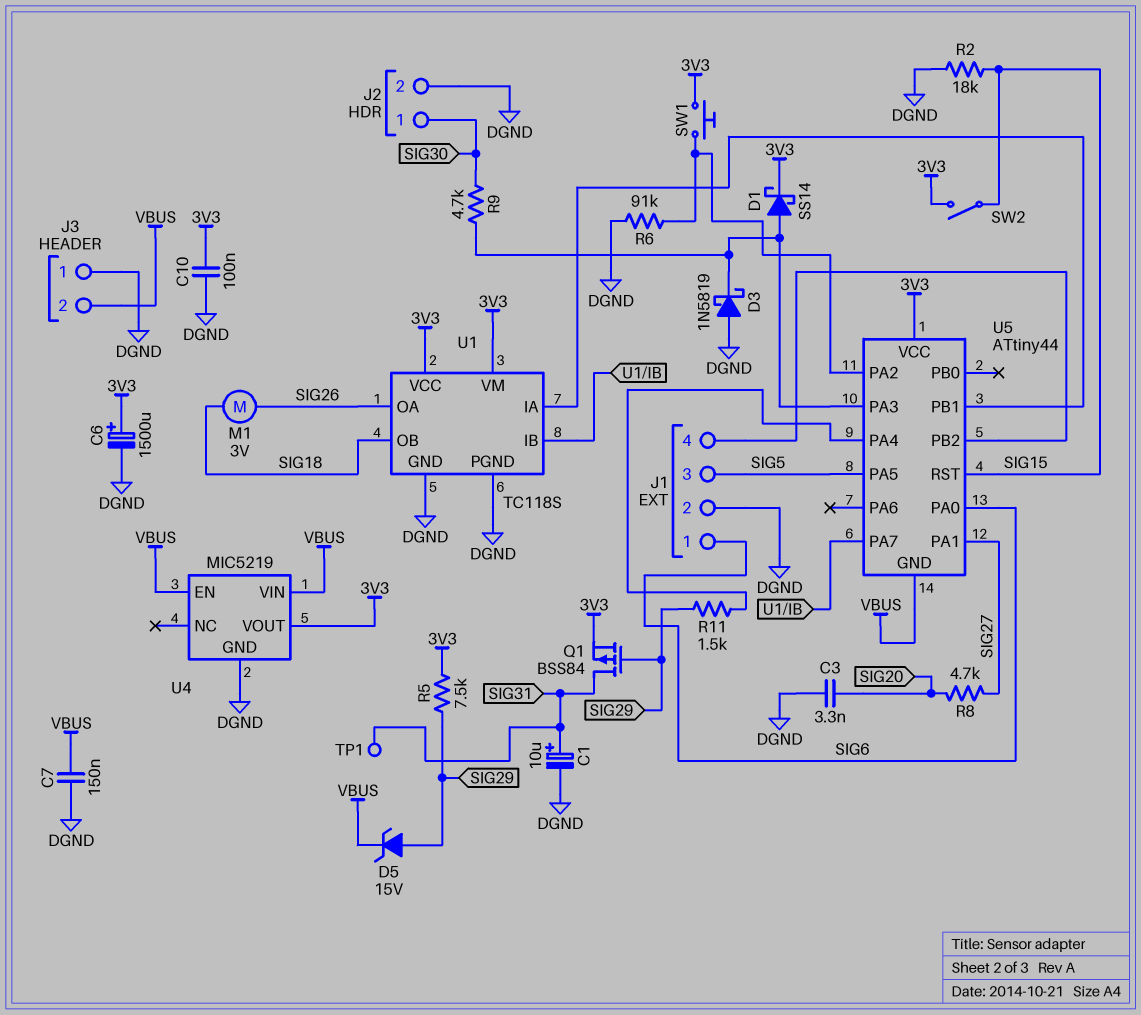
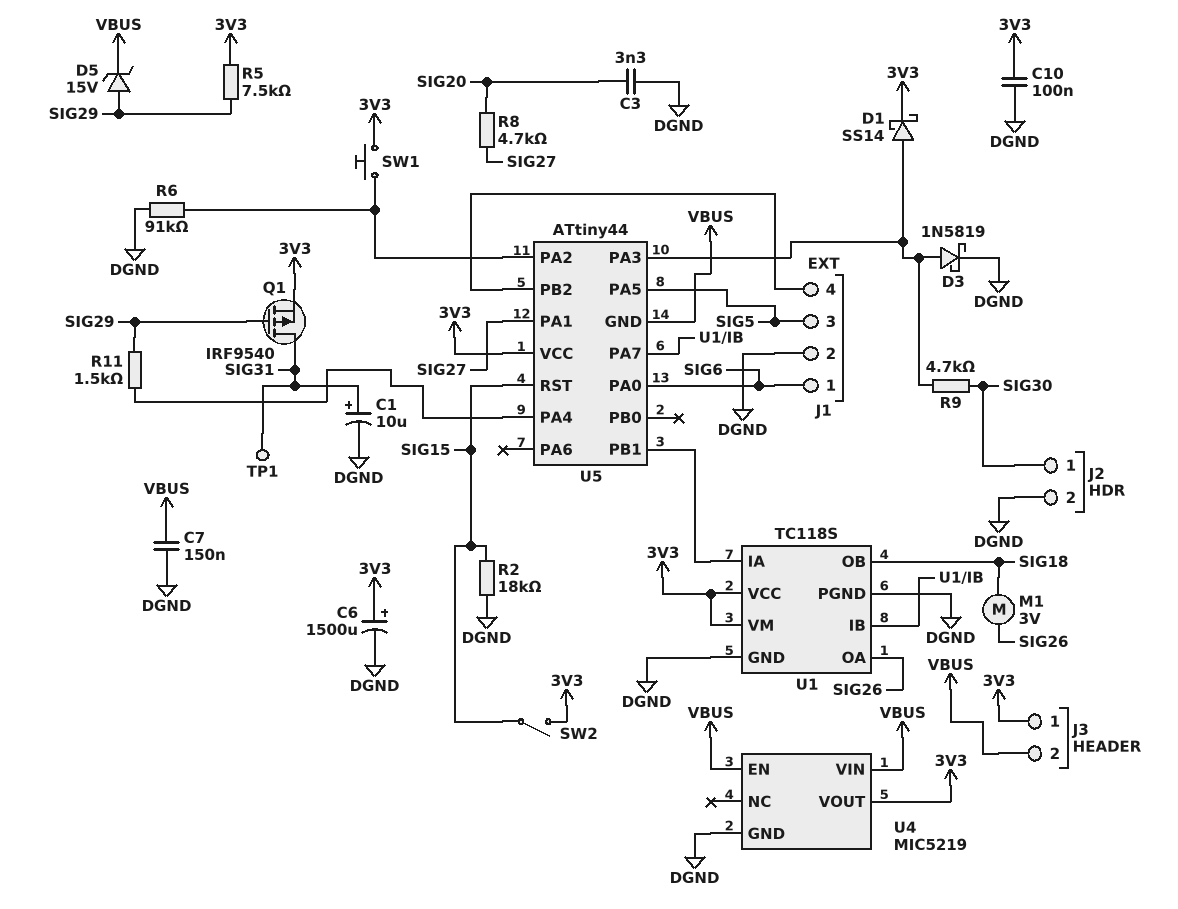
D3: schottky 1N5819 (A DGND, K U5/PA3) -> schottky 1N5819 (A U5/PA3, K DGND)
J3 pin 1: DGND -> 3V3
Q1: PMOS BSS84 (G SIG29, D SIG31, S 3V3) -> PMOS IRF9540 (G SIG29, D SIG31, S 3V3)

